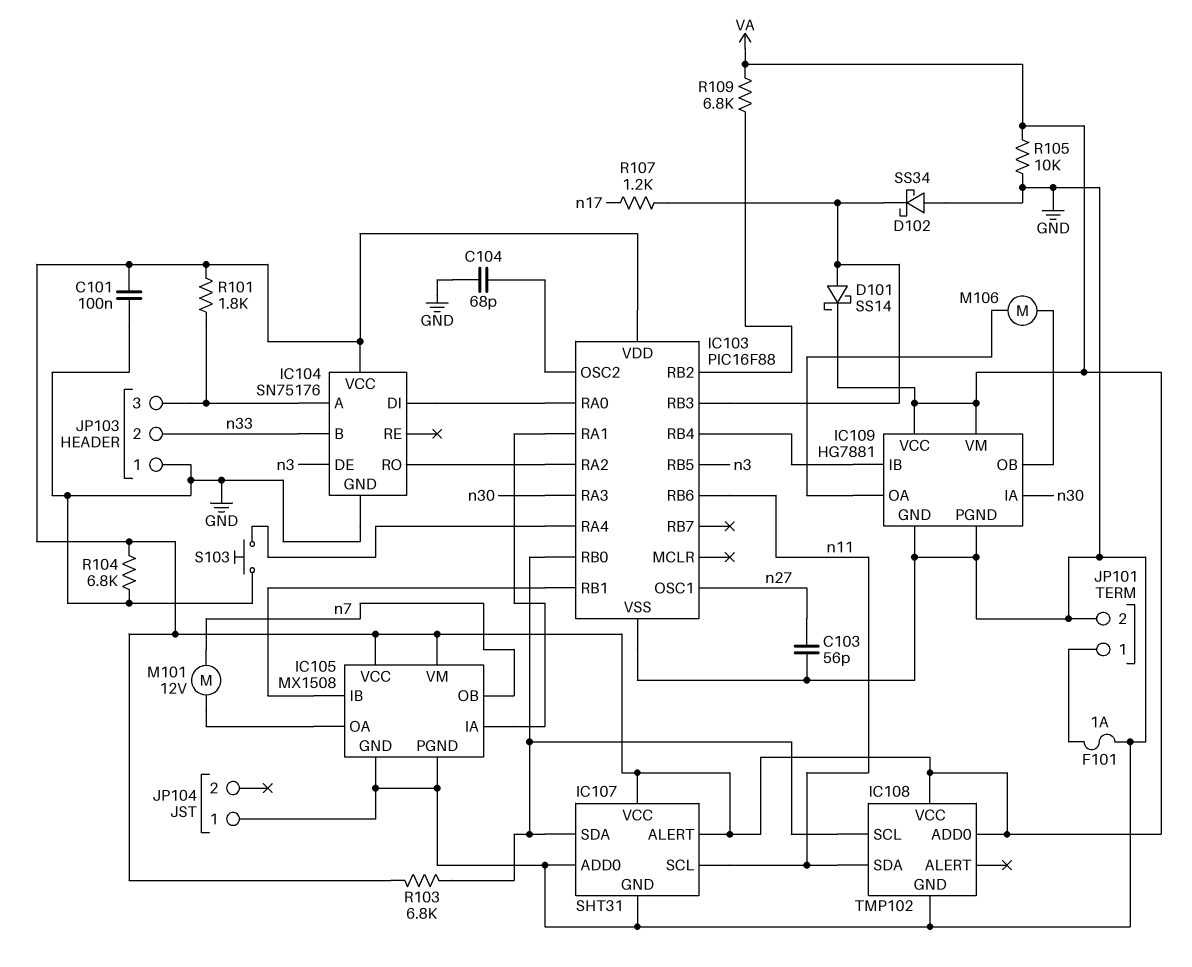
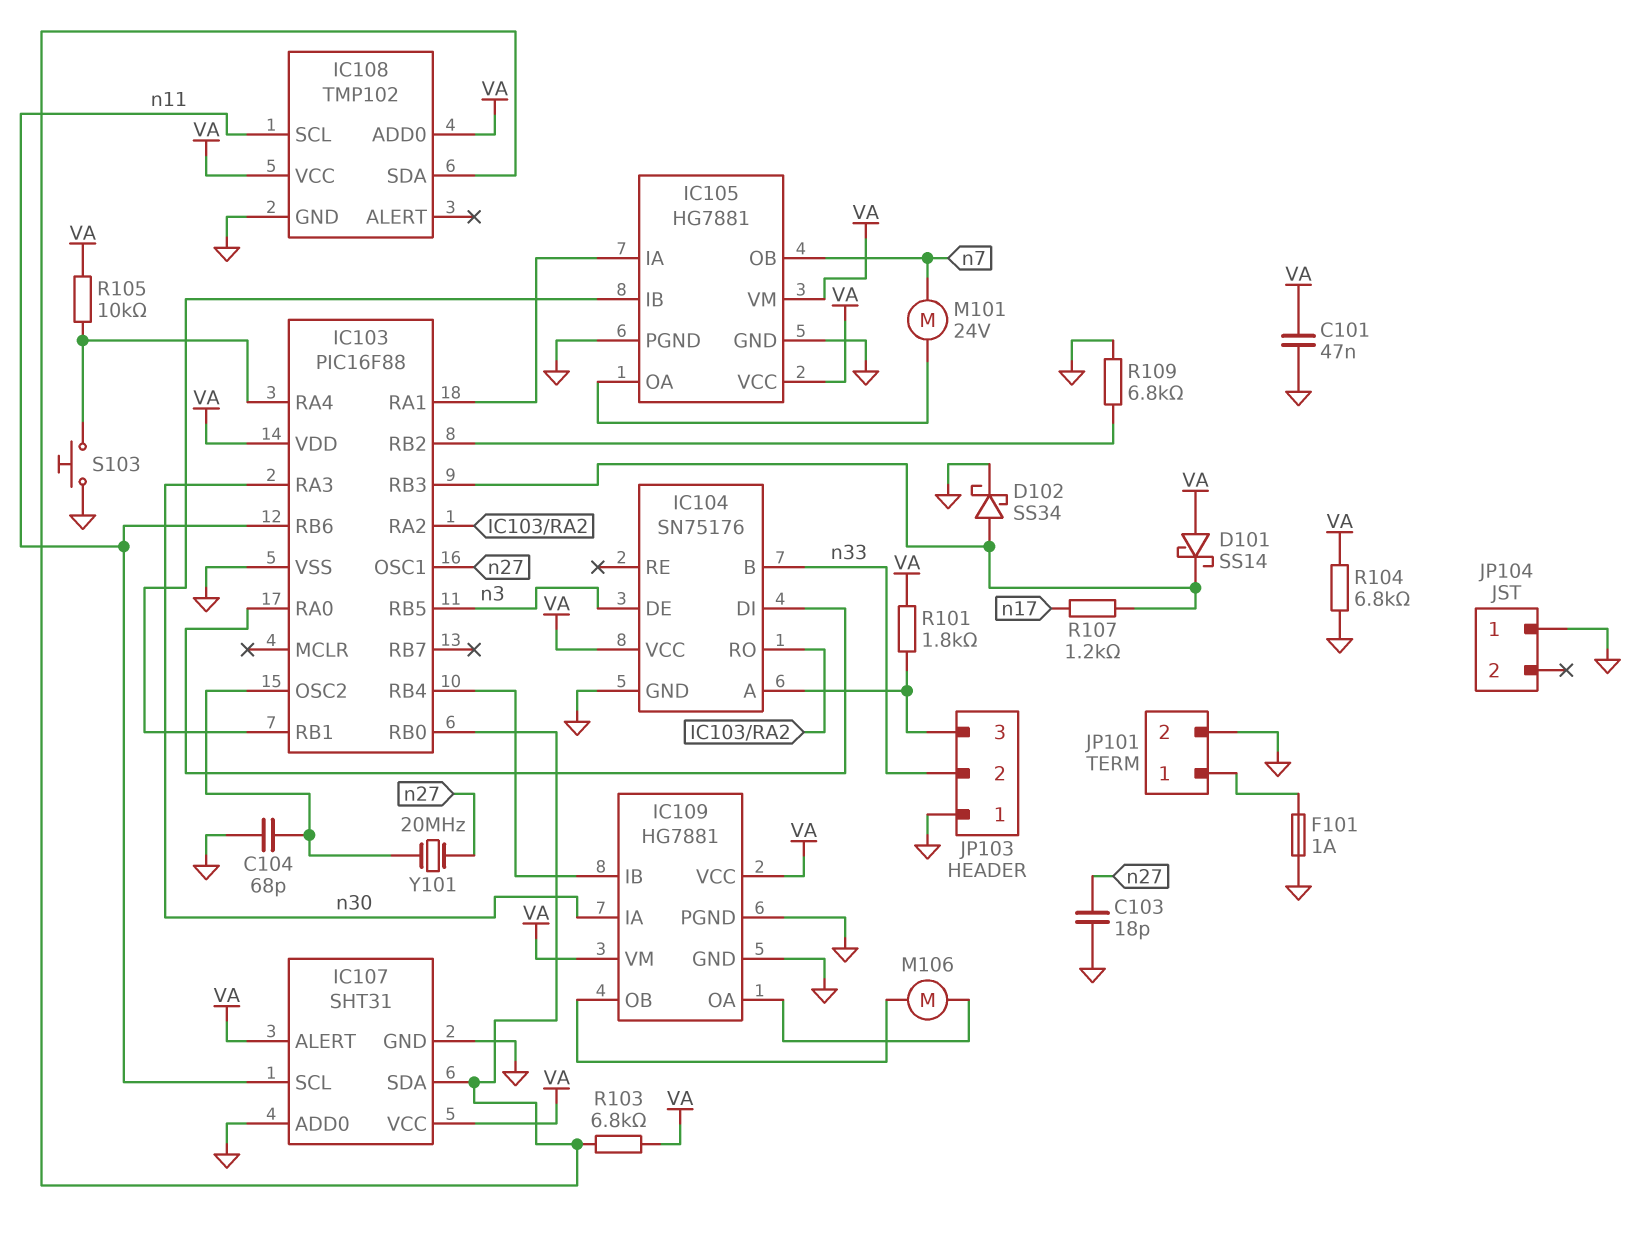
C101: 100nF (GND, VA) -> 47nF (GND, VA)
C103: 56pF (GND, n27) -> 18pF (GND, n27)
D101: schottky SS14 (A IC103/RB3, K VA) -> schottky SS14 (A VA, K IC103/RB3)
D102: schottky SS34 (A GND, K IC103/RB3) -> schottky SS34 (A IC103/RB3, K GND)
IC105: MX1508 -> HG7881
IC108 pin SCL: IC103/RB0 -> n11
IC108 pin SDA: n11 -> IC103/RB0
M101: motor 12V (IC105/OA, n7) -> motor 24V (IC105/OA, n7)
R105: 10k (GND, VA) -> 10k (IC103/RA4, VA)
R109: 6.8k (IC103/RB2, VA) -> 6.8k (GND, IC103/RB2)
Y101: none -> 20MHz (IC103/OSC2, n27)

